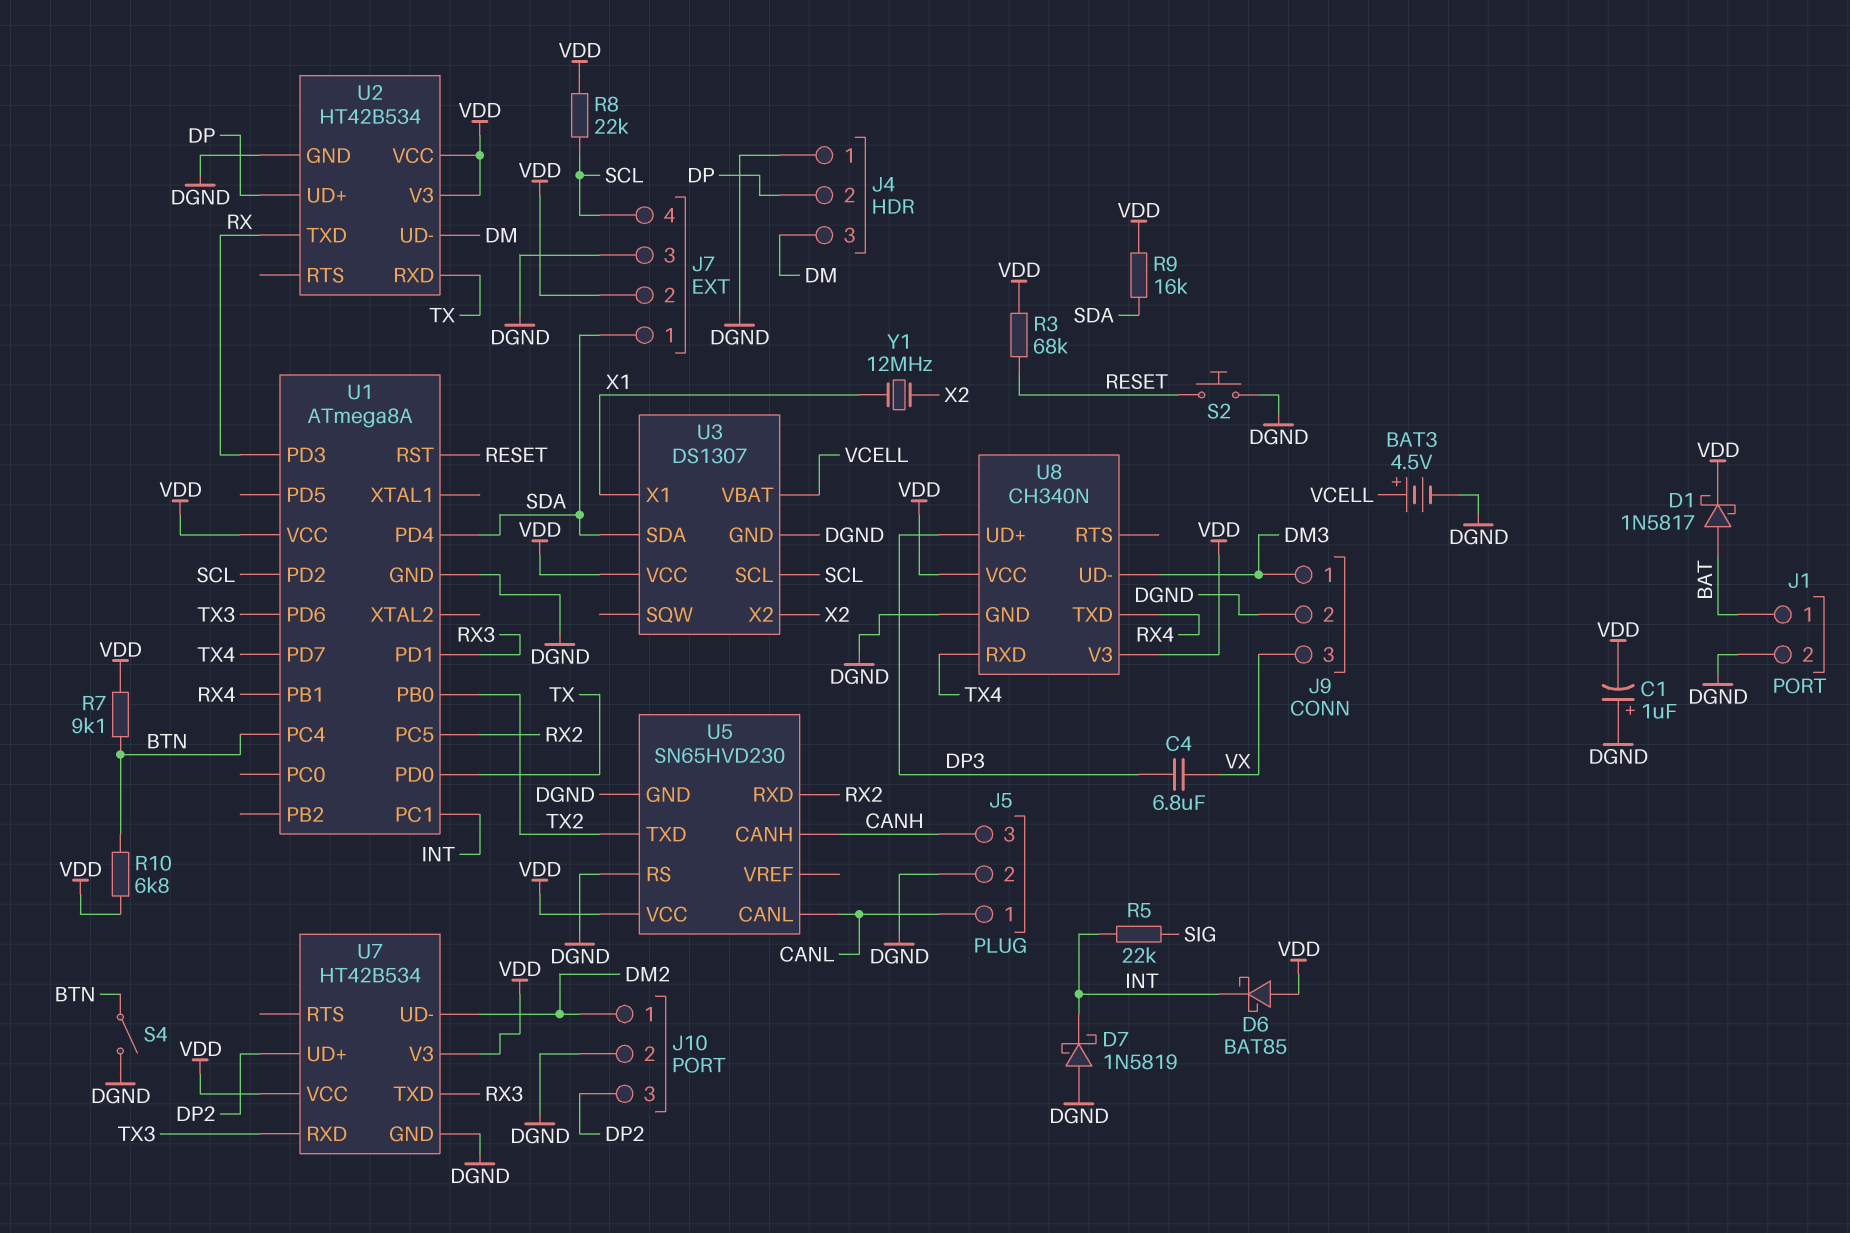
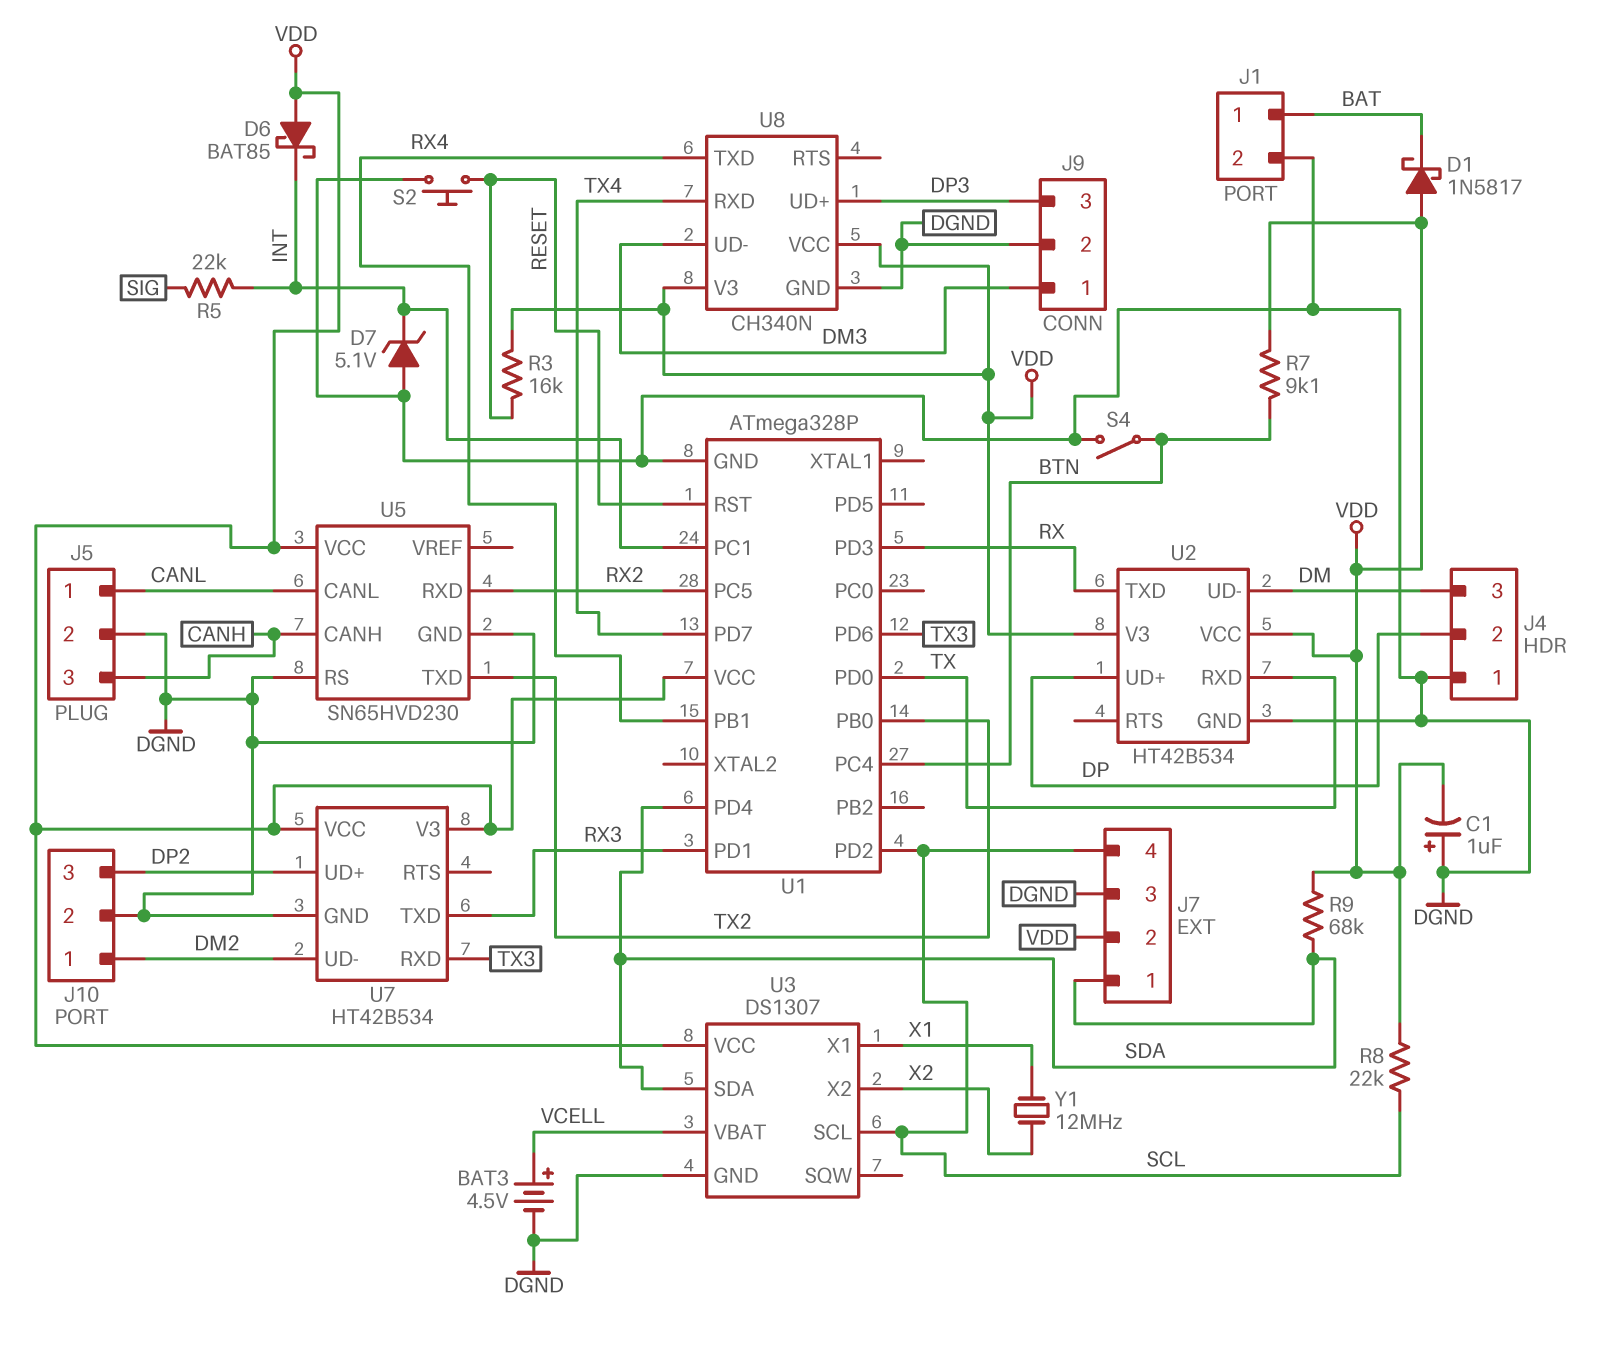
C4: 6.8uF (DP3, VX) -> none
D1: schottky 1N5817 (A BAT, K VDD) -> schottky 1N5817 (A VDD, K BAT)
D7: schottky 1N5819 (A DGND, K INT) -> zener 5.1V (A DGND, K INT)
J9 pin 3: VX -> DP3
R3: 68k (RESET, VDD) -> 16k (RESET, VDD)
R9: 16k (SDA, VDD) -> 68k (SDA, VDD)
R10: 6.8k (BTN, VDD) -> none
U1: ATmega8A -> ATmega328P

